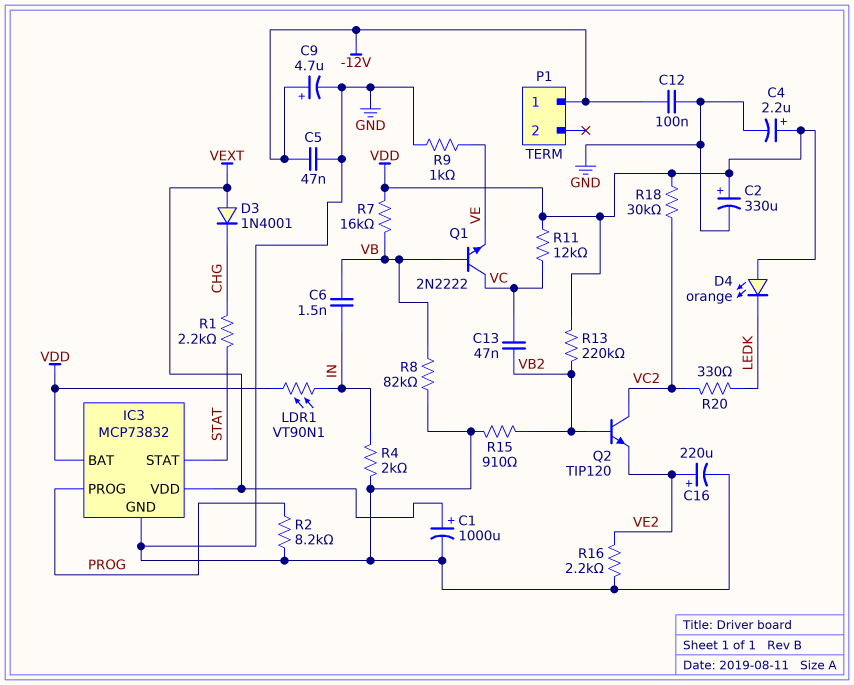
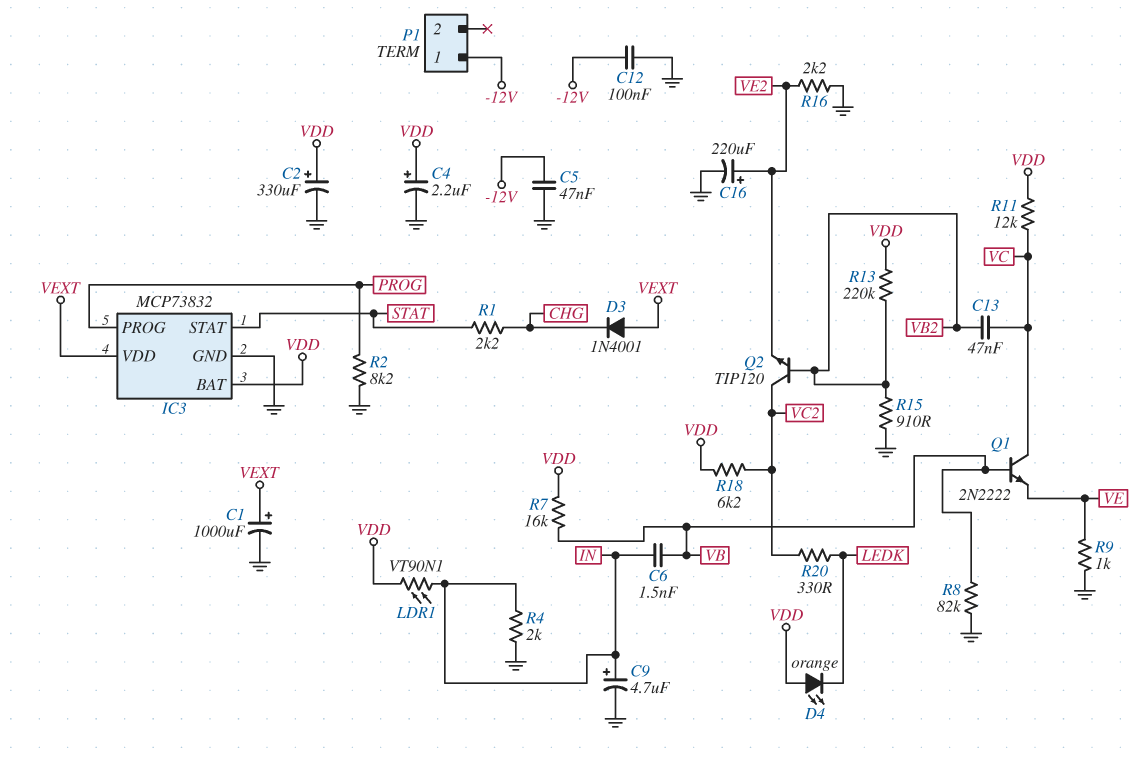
C9: 4.7uF (plus -12V, minus GND) -> 4.7uF (plus IN, minus GND)
R18: 30k (VC2, VDD) -> 6.2k (VC2, VDD)

